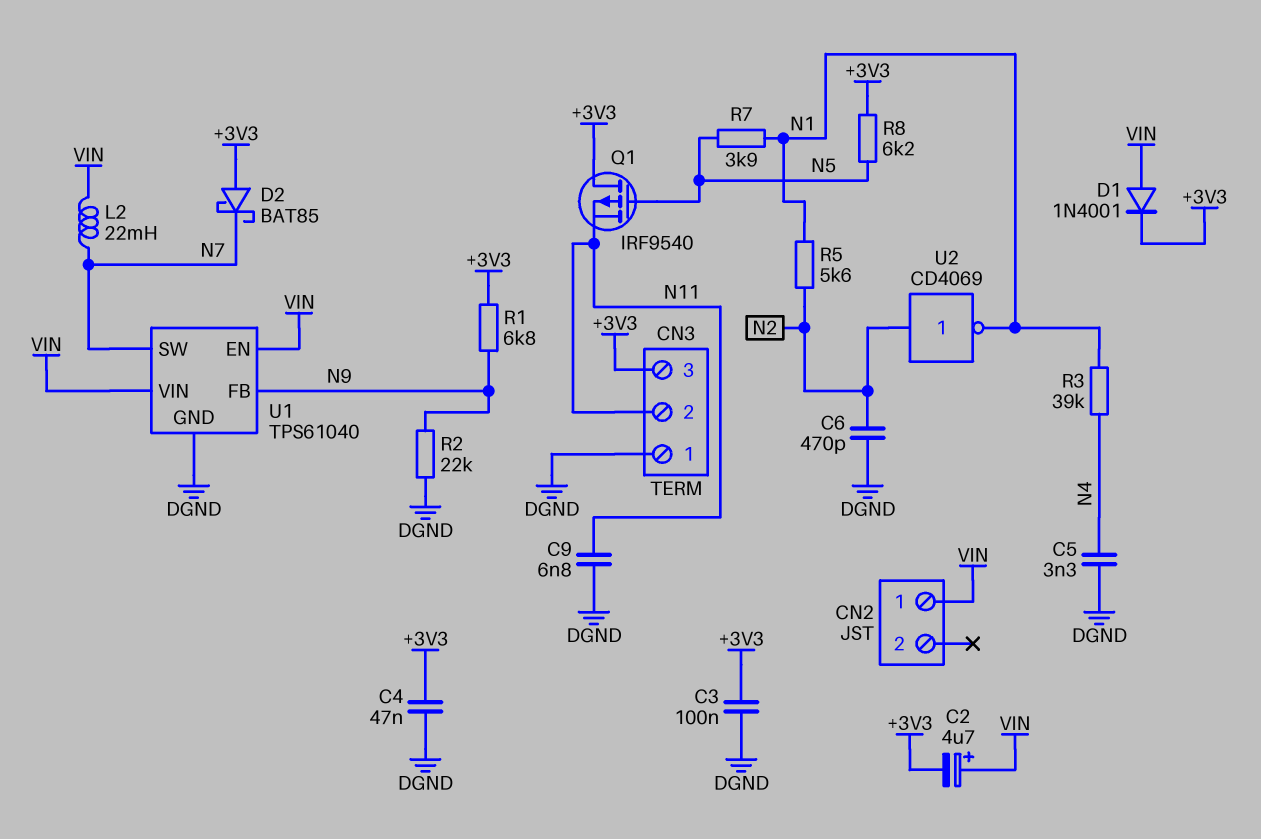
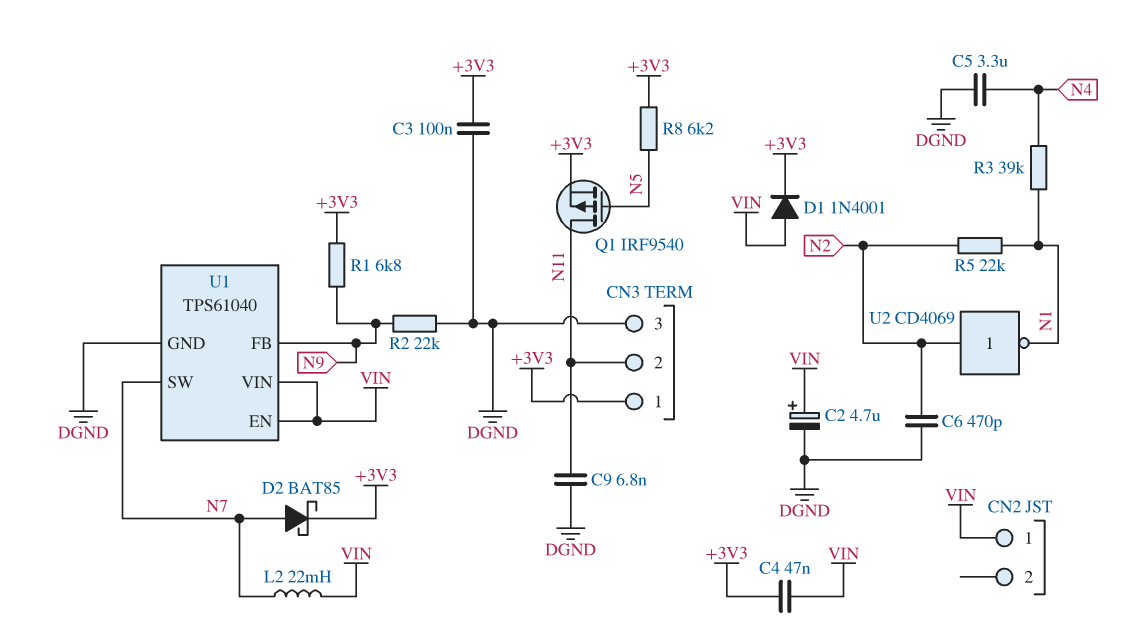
C2: 4.7uF (plus VIN, minus +3V3) -> 4.7uF (plus VIN, minus DGND)
C4: 47nF (+3V3, DGND) -> 47nF (+3V3, VIN)
C5: 3.3nF (DGND, N4) -> 3.3uF (DGND, N4)
CN3 pin 1: DGND -> +3V3
CN3 pin 3: +3V3 -> DGND
D2: schottky BAT85 (A +3V3, K N7) -> schottky BAT85 (A N7, K +3V3)
Q1: PMOS IRF9540 (G N5, D +3V3, S N11) -> PMOS IRF9540 (G N5, D N11, S +3V3)
R5: 5.6k (N1, N2) -> 22k (N1, N2)
R7: 3.9k (N1, N5) -> none

